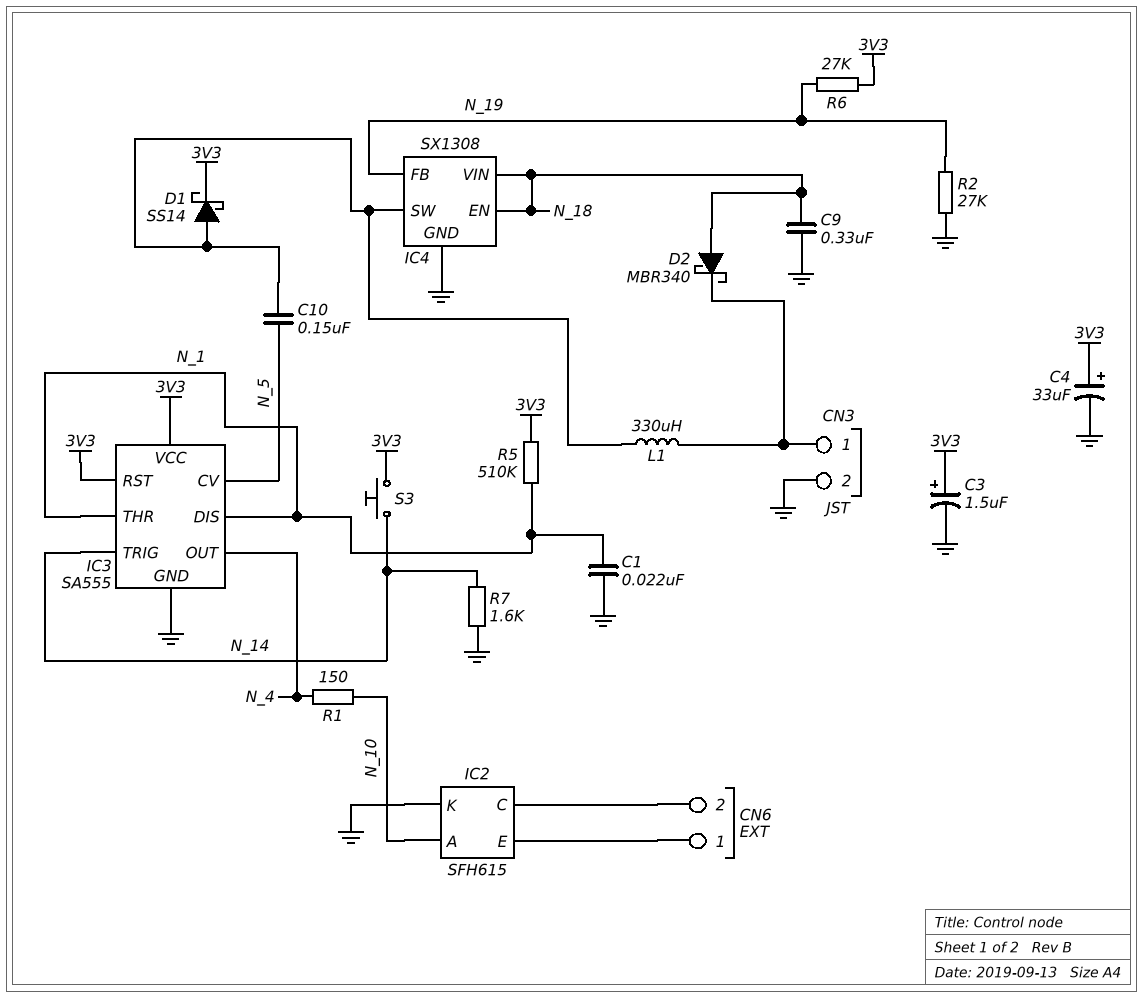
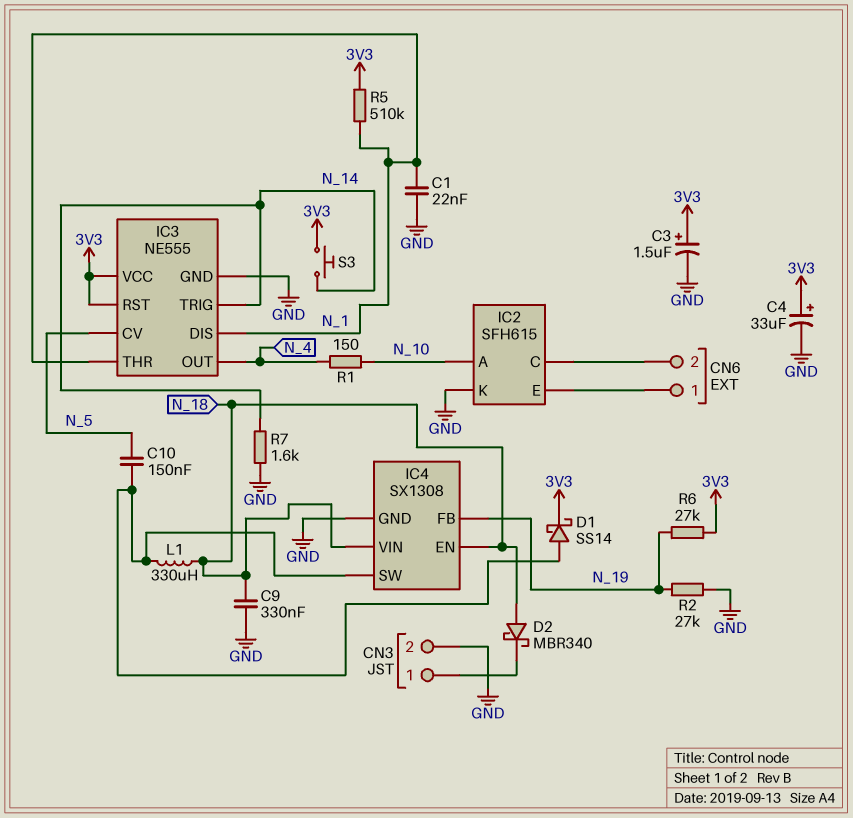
IC3: SA555 -> NE555
L1: 330uH (CN3/1, IC4/SW) -> 330uH (IC4/SW, N_18)

